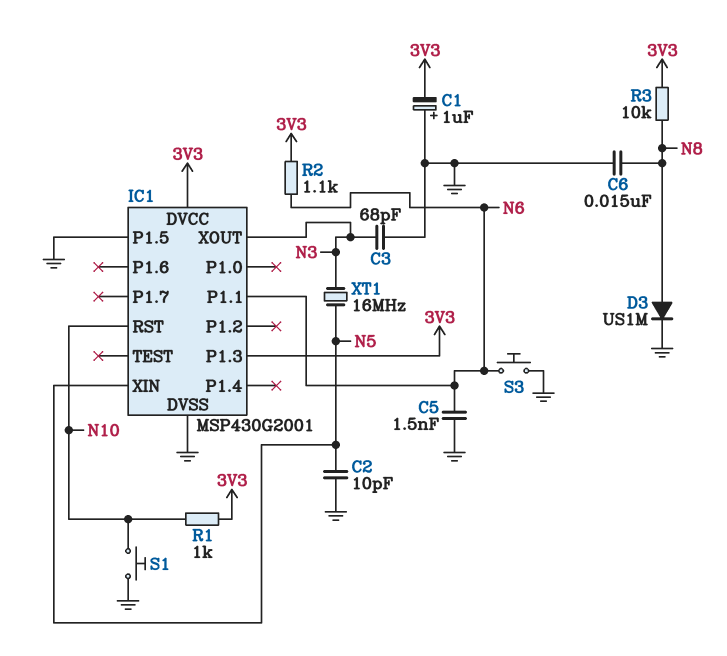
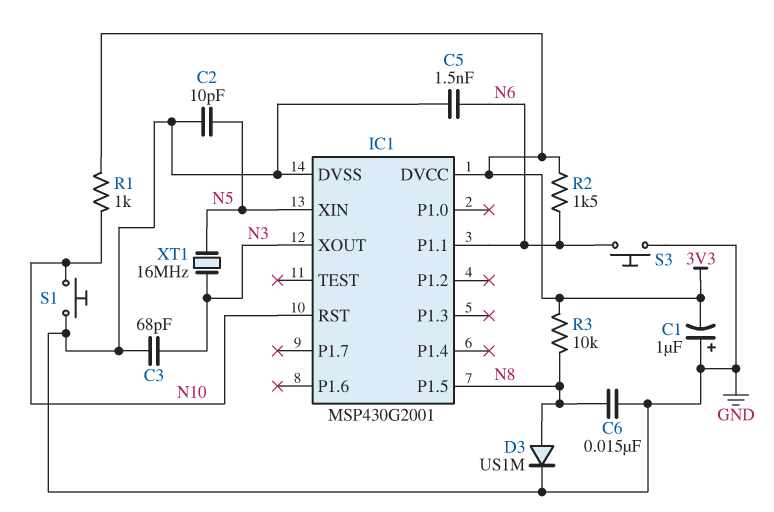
IC1 pin P1.3: 3V3 -> none
IC1 pin P1.5: GND -> N8
R2: 1.1k (3V3, N6) -> 1.5k (3V3, N6)

